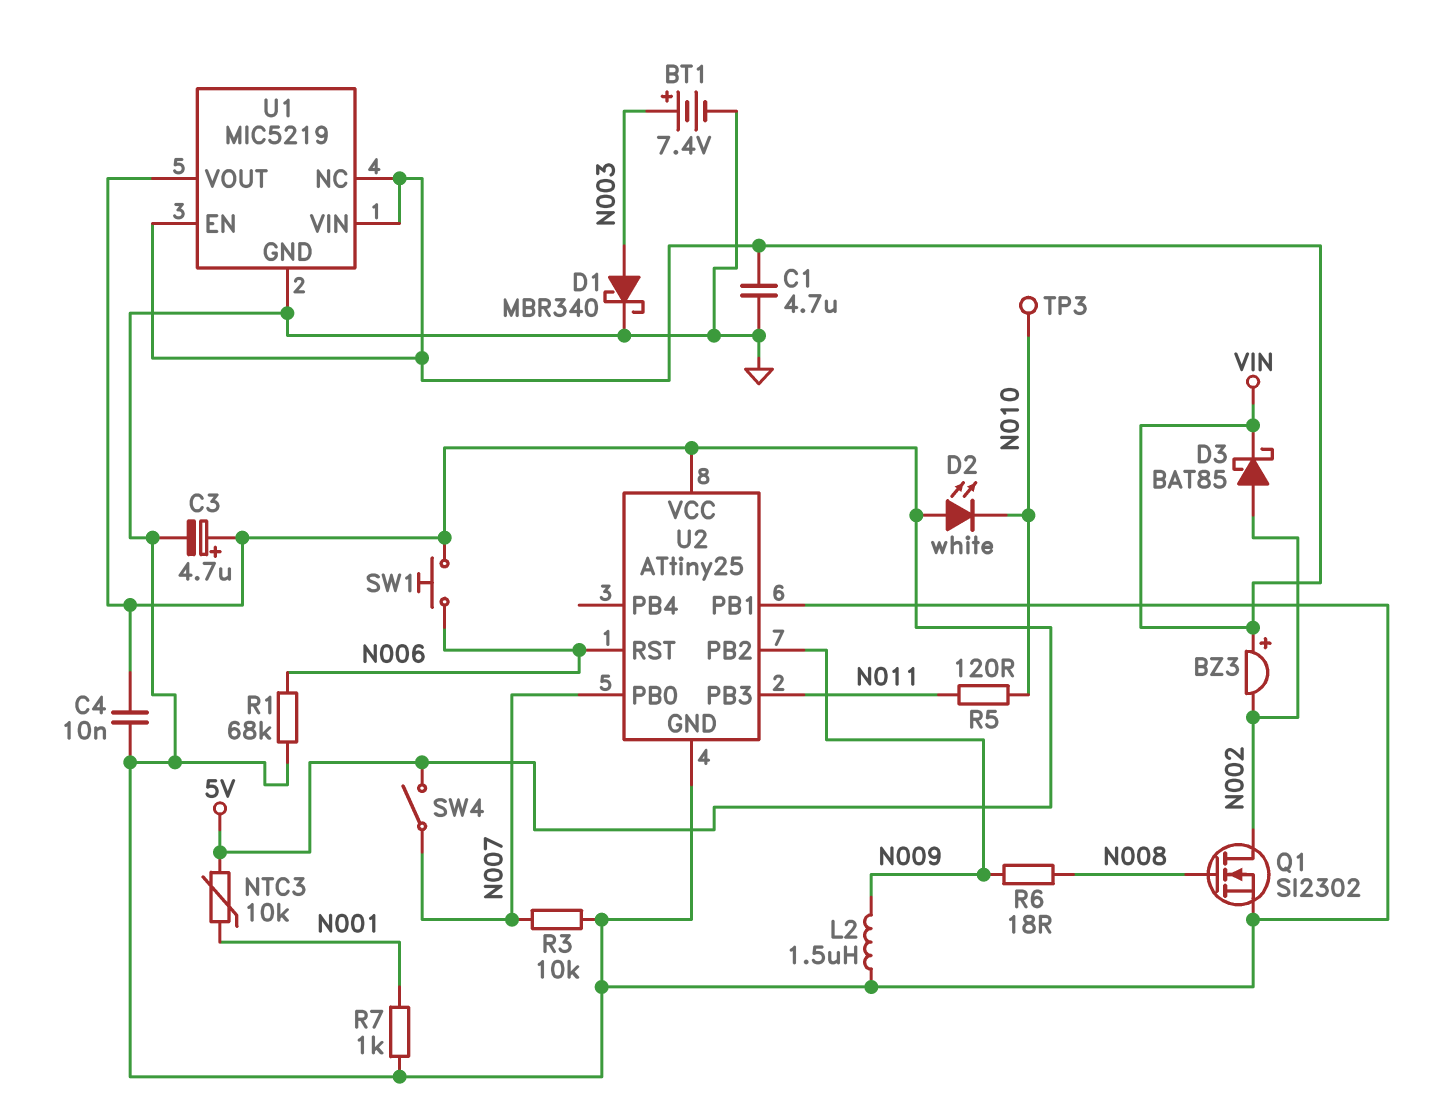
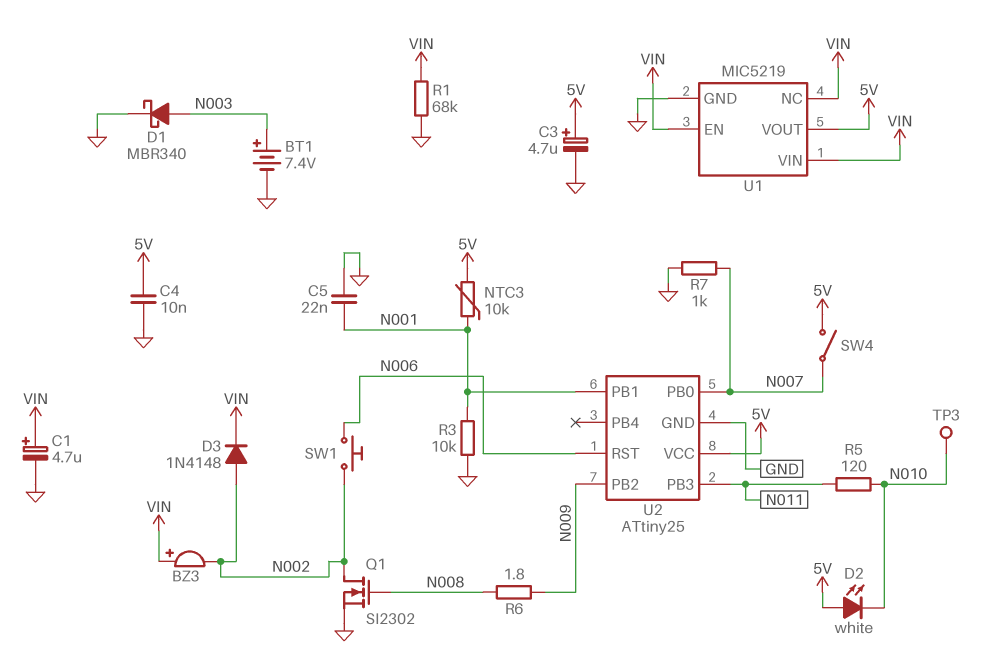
C1: 4.7uF (GND, VIN) -> 4.7uF (plus VIN, minus GND)
C5: none -> 22nF (GND, N001)
D3: schottky BAT85 (A N002, K VIN) -> diode 1N4148 (A N002, K VIN)
L2: 1.5uH (GND, N009) -> none
R1: 68k (GND, N006) -> 68k (GND, VIN)
R3: 10k (GND, N007) -> 10k (GND, N001)
R6: 18 (N008, N009) -> 1.8 (N008, N009)
R7: 1k (GND, N001) -> 1k (GND, N007)
SW1: button (5V, N006) -> button (N002, N006)
U2 pin PB1: GND -> N001

